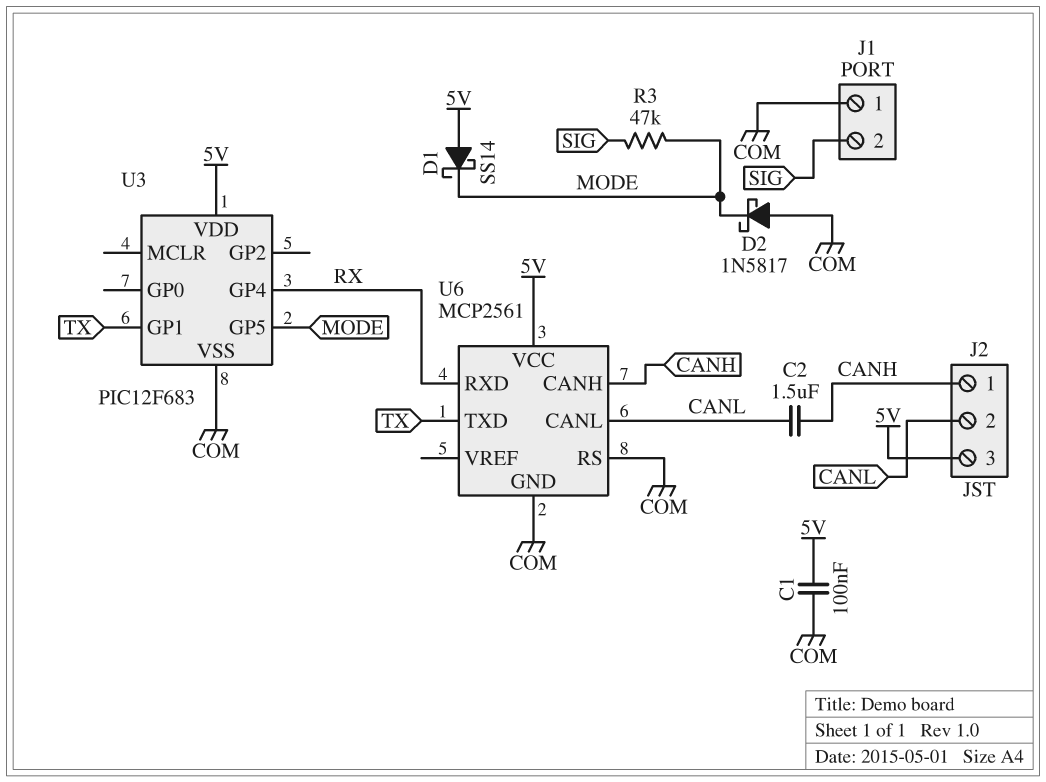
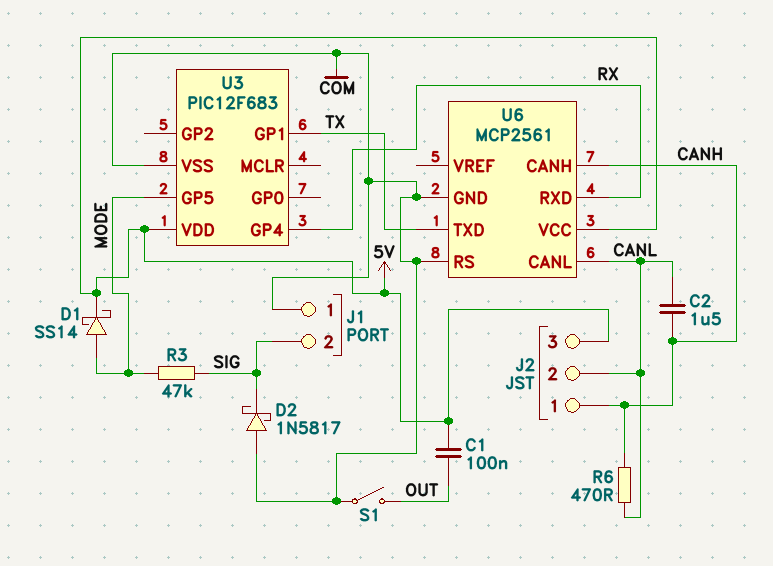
C1: 100nF (5V, COM) -> 100nF (5V, OUT)
D1: schottky SS14 (A 5V, K MODE) -> schottky SS14 (A MODE, K 5V)
D2: schottky 1N5817 (A COM, K MODE) -> schottky 1N5817 (A COM, K SIG)
R6: none -> 470 (CANH, CANL)
S1: none -> switch (COM, OUT)

